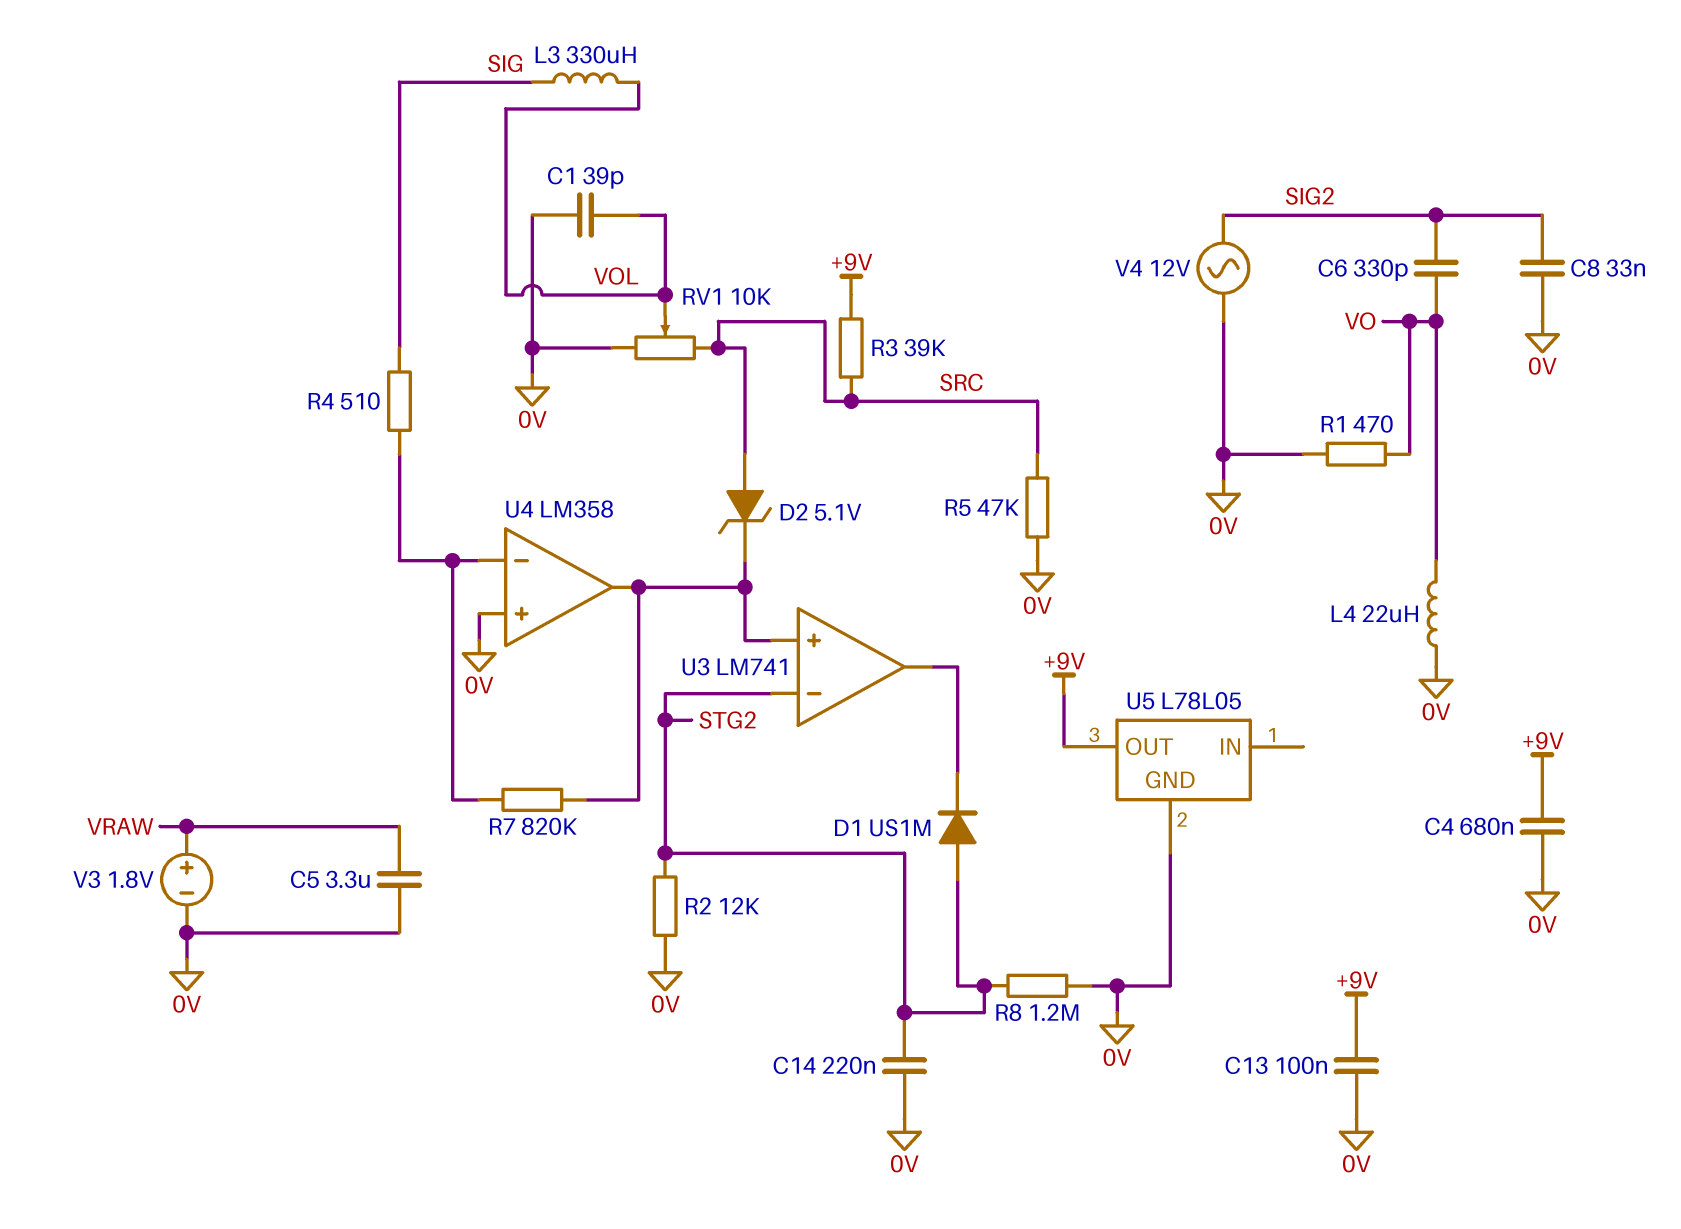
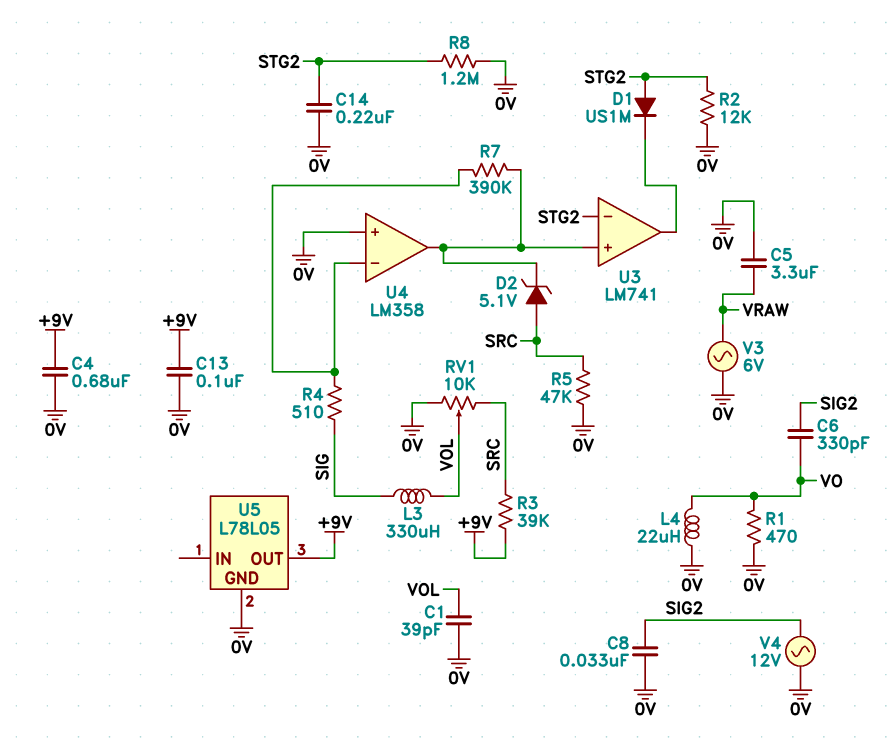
R7: 820k (U3/in+, U4/in-) -> 390k (U3/in+, U4/in-)
V3: 1.8V (plus VRAW, minus 0V) -> AC 6V (0V, VRAW)

